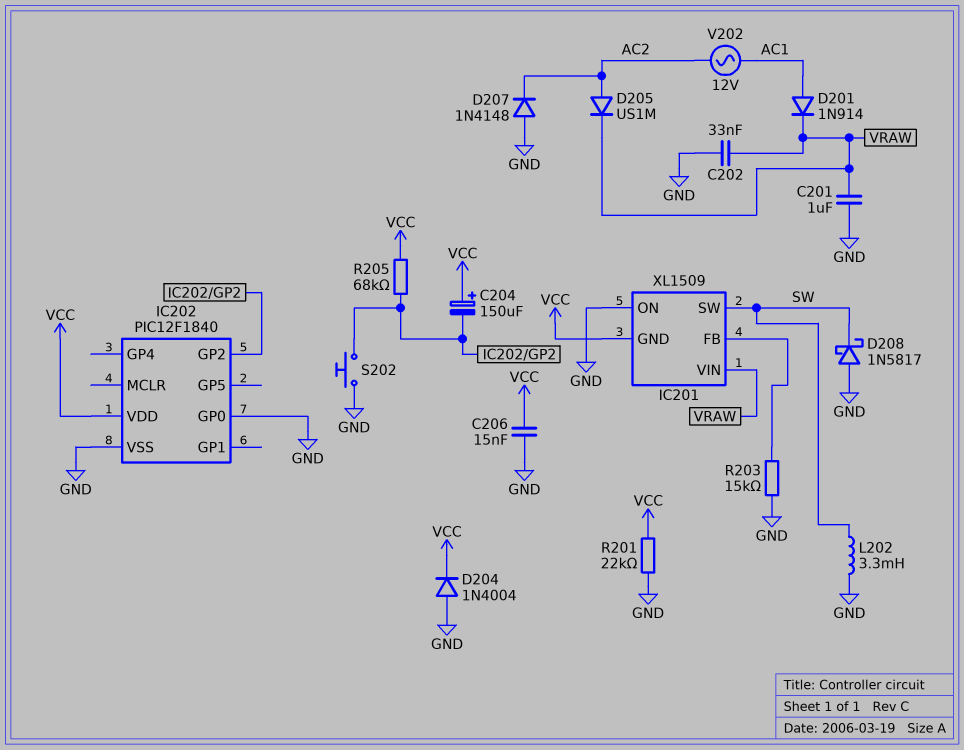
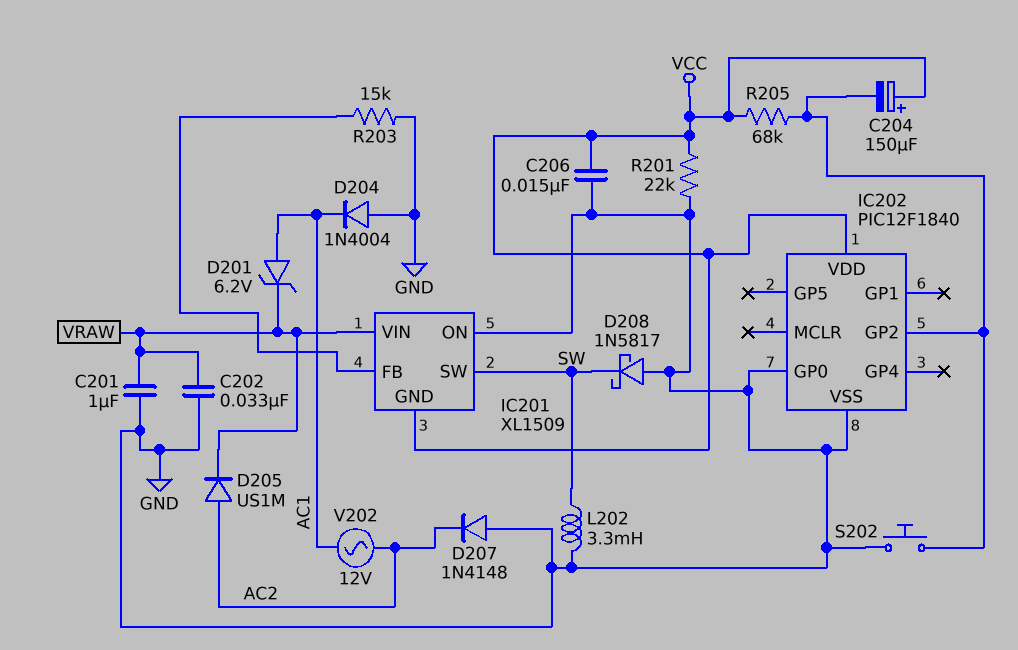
D201: diode 1N914 (A AC1, K VRAW) -> zener 6.2V (A AC1, K VRAW)
D204: diode 1N4004 (A GND, K VCC) -> diode 1N4004 (A GND, K AC1)

